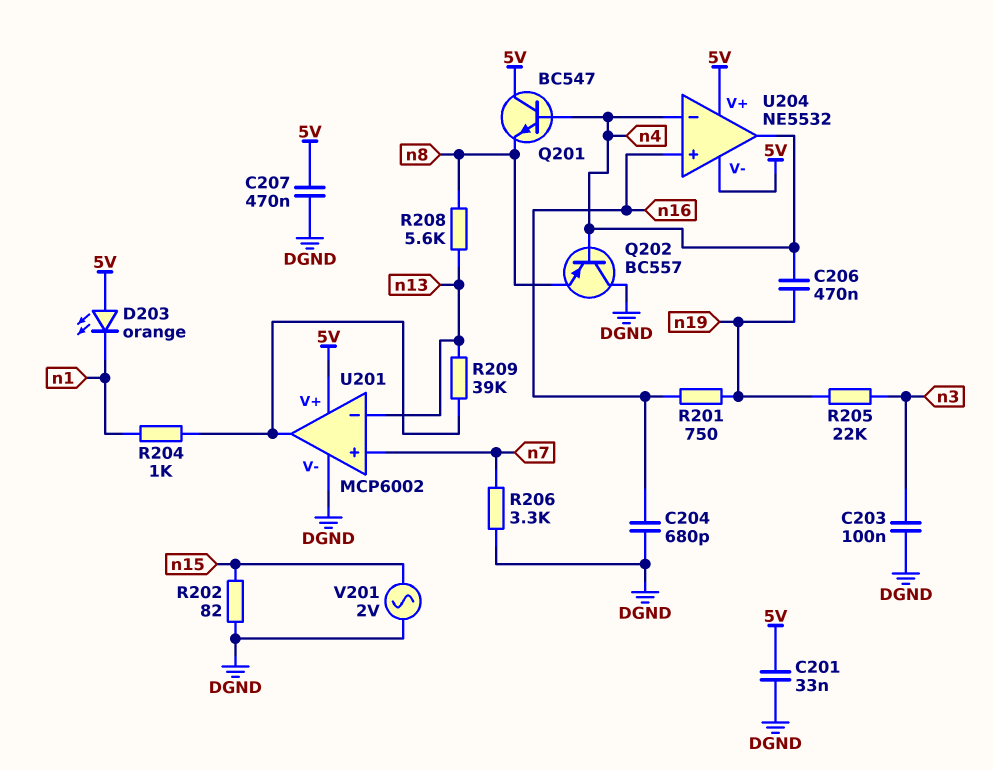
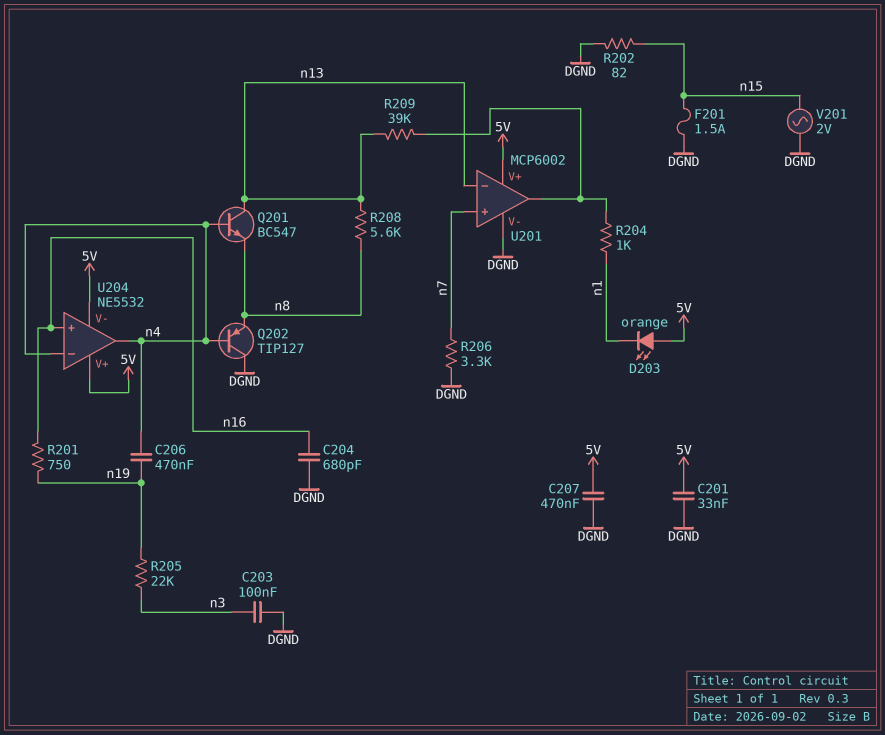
F201: none -> 1.5A (DGND, n15)
Q201: NPN BC547 (B n4, C 5V, E n8) -> NPN BC547 (B n4, C n13, E n8)
Q202: PNP BC557 (B n4, C DGND, E n8) -> PNP TIP127 (B n4, C DGND, E n8)

